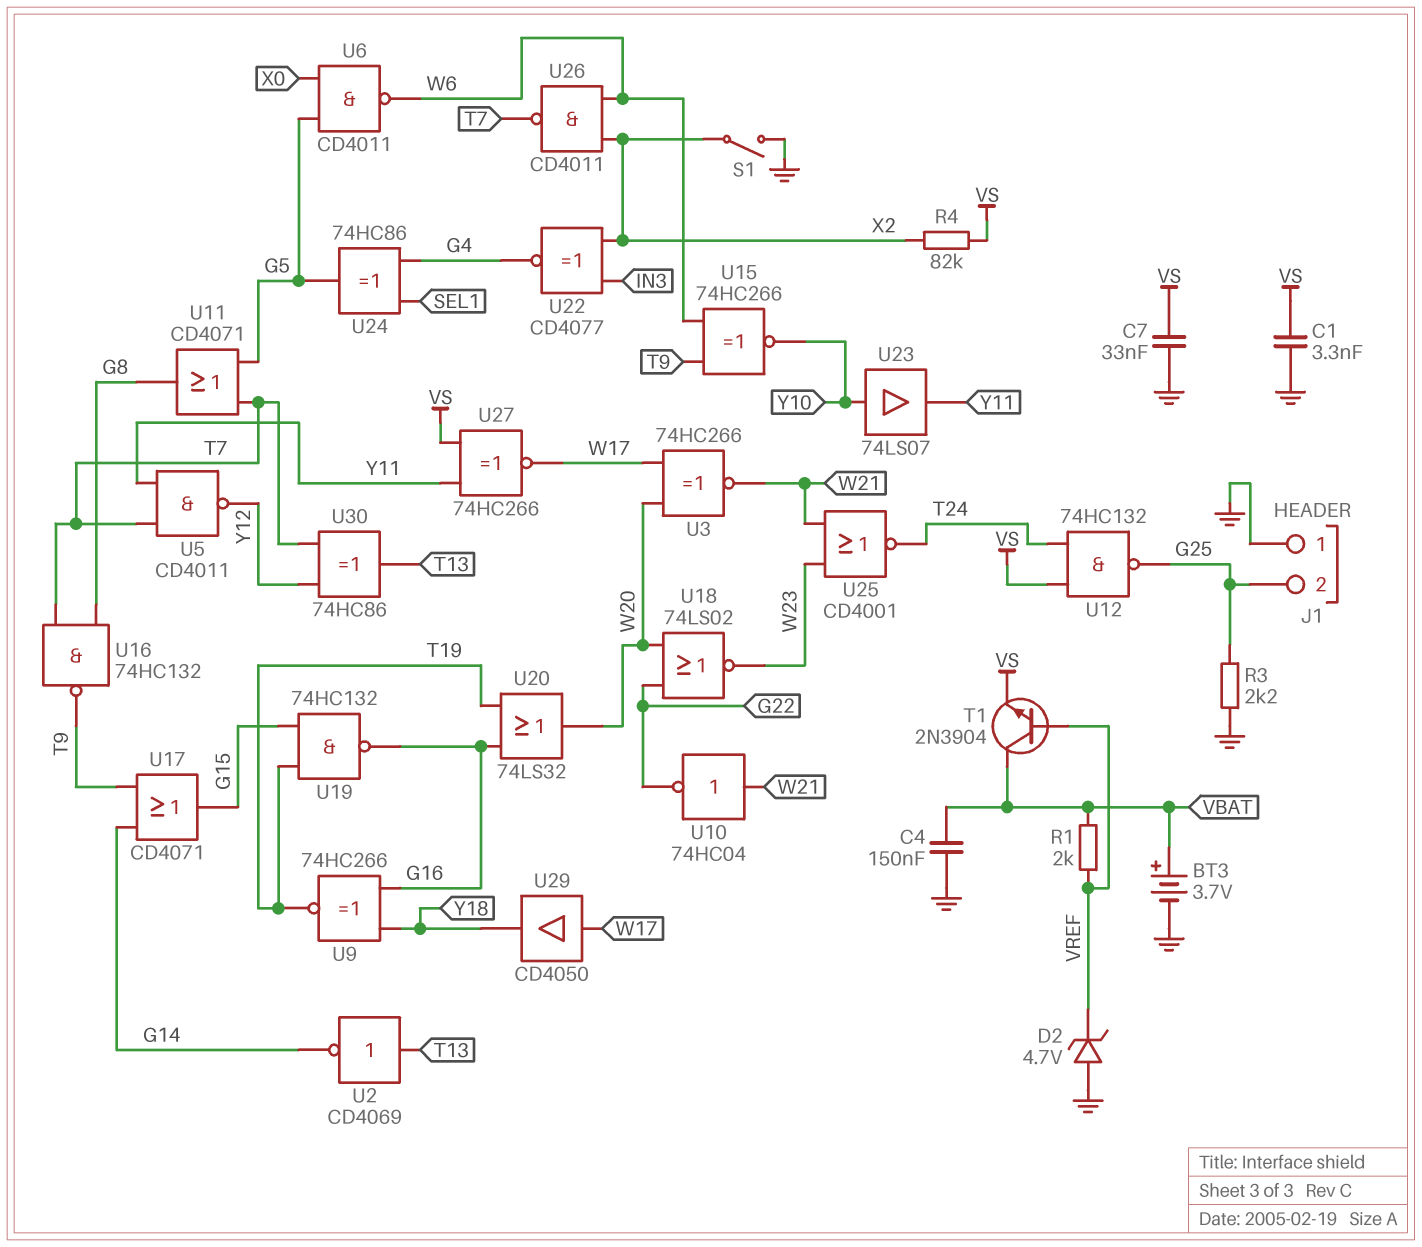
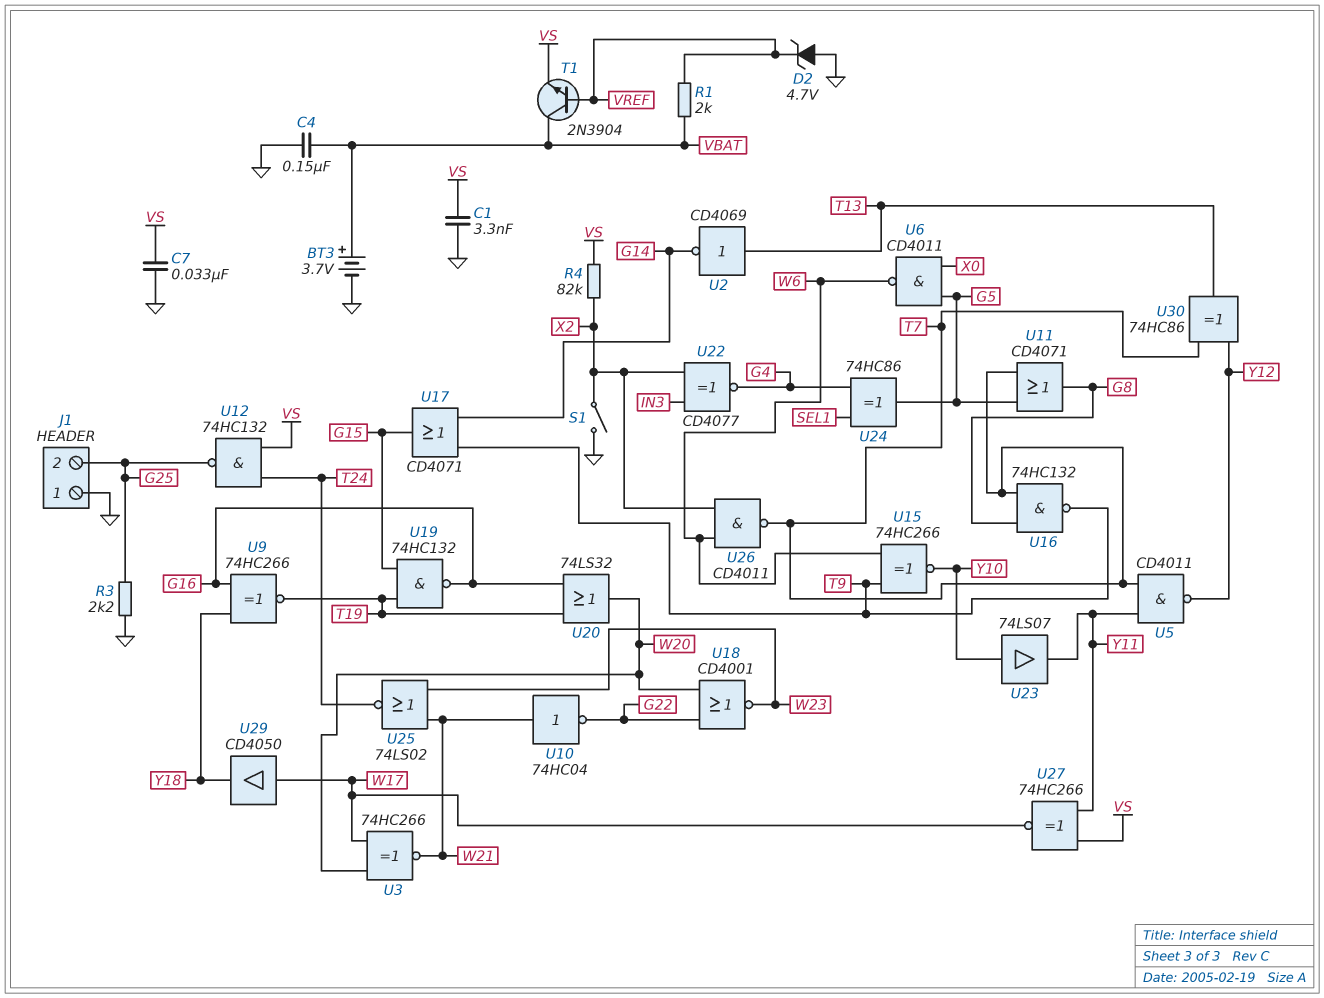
U18: NOR 74LS02 (in G22, in W20, out W23) -> NOR CD4001 (in G22, in W20, out W23)
U25: NOR CD4001 (in W21, in W23, out T24) -> NOR 74LS02 (in W21, in W23, out T24)

